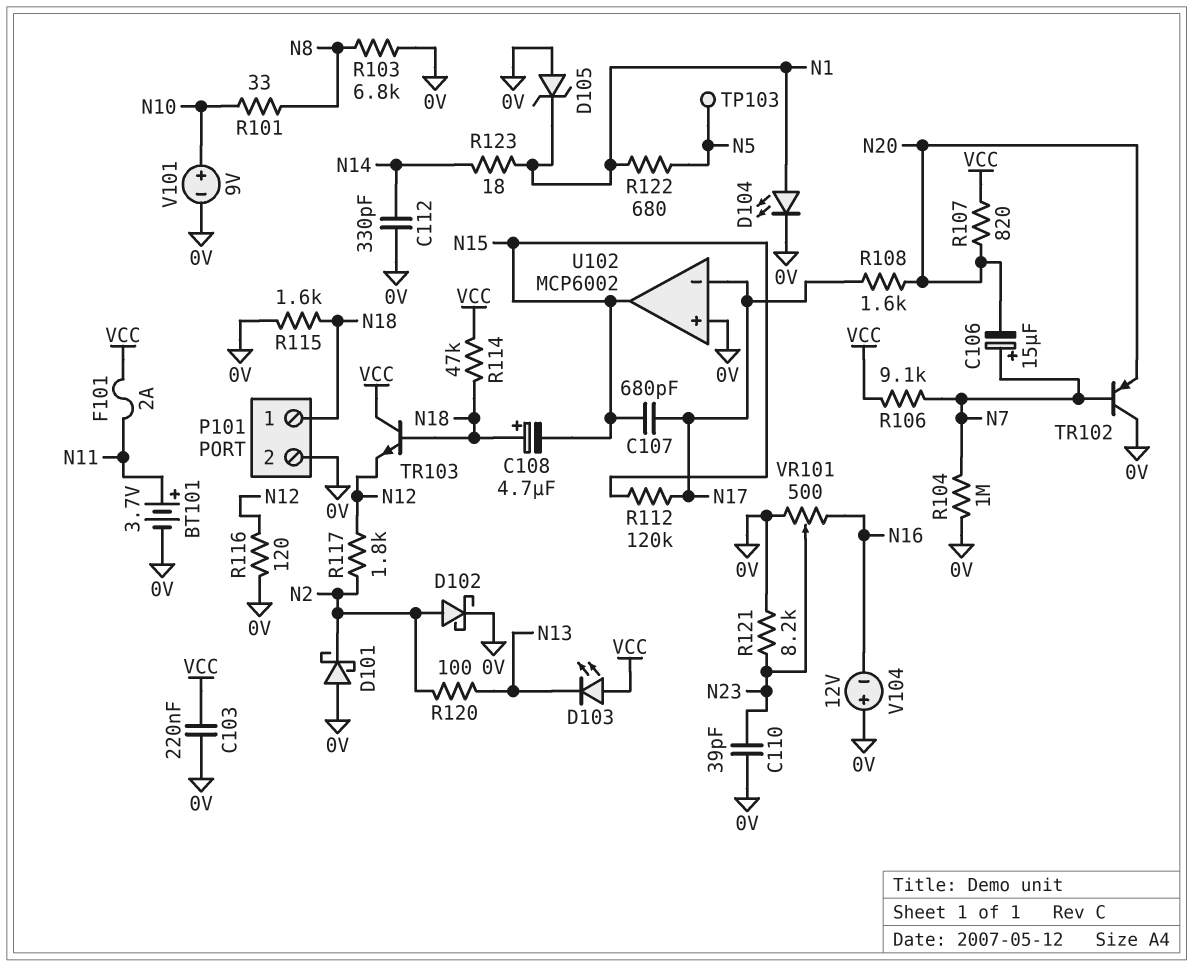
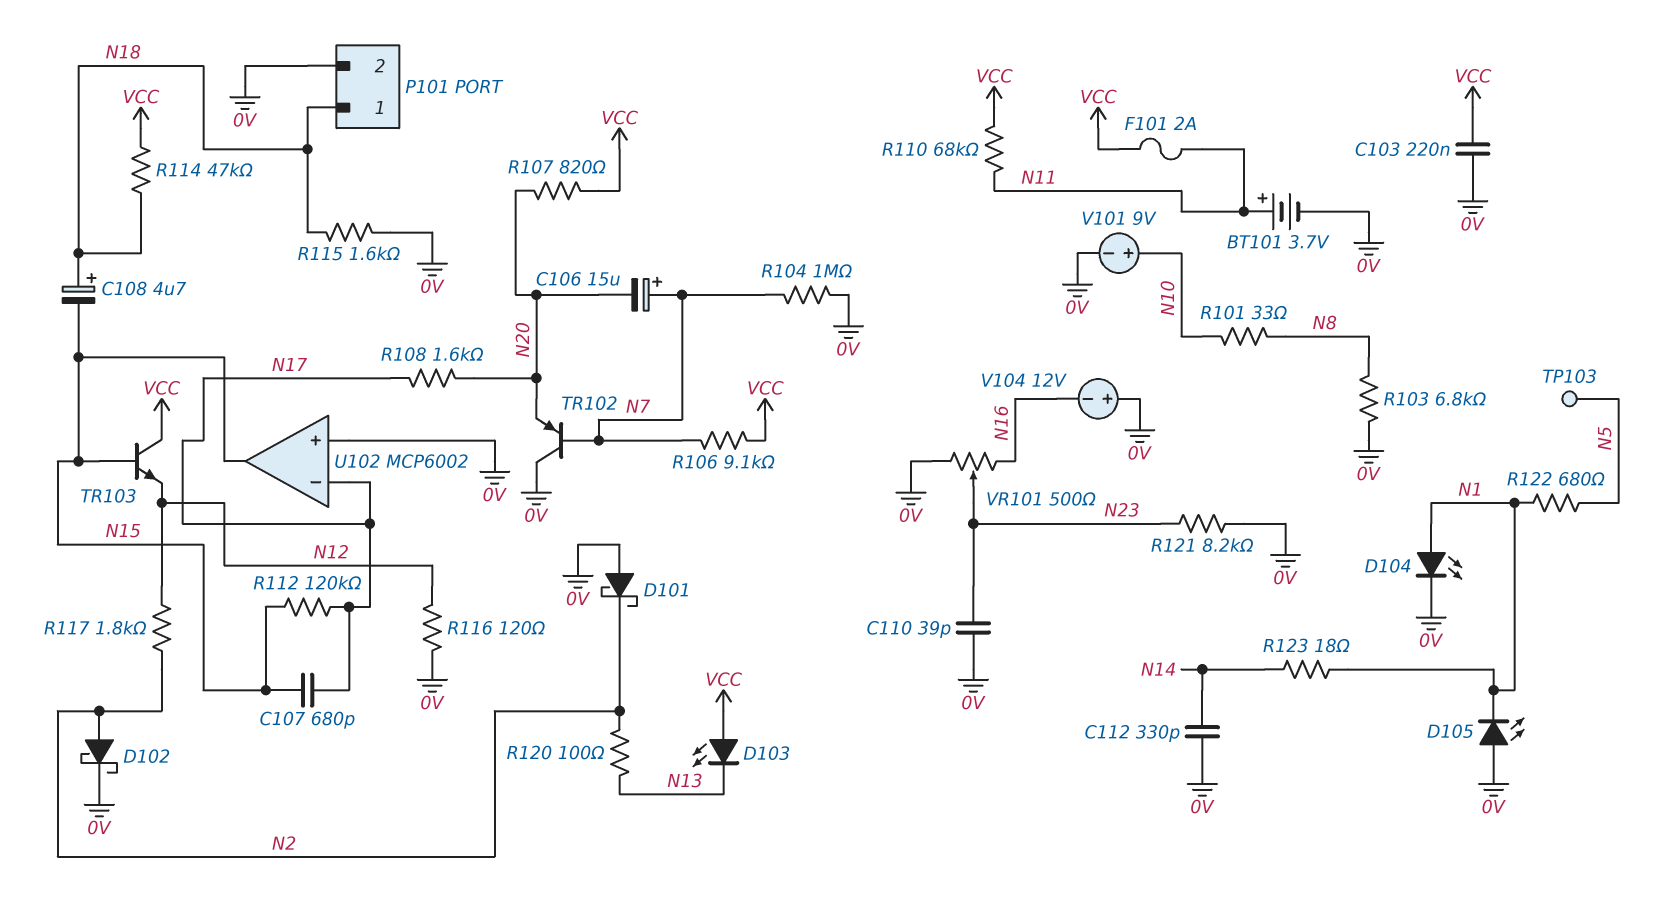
D105: zener (A 0V, K N1) -> LED (A 0V, K N1)
R110: none -> 68k (N11, VCC)
TR103: NPN (B N18, C VCC, E N12) -> NPN (B N15, C VCC, E N12)

